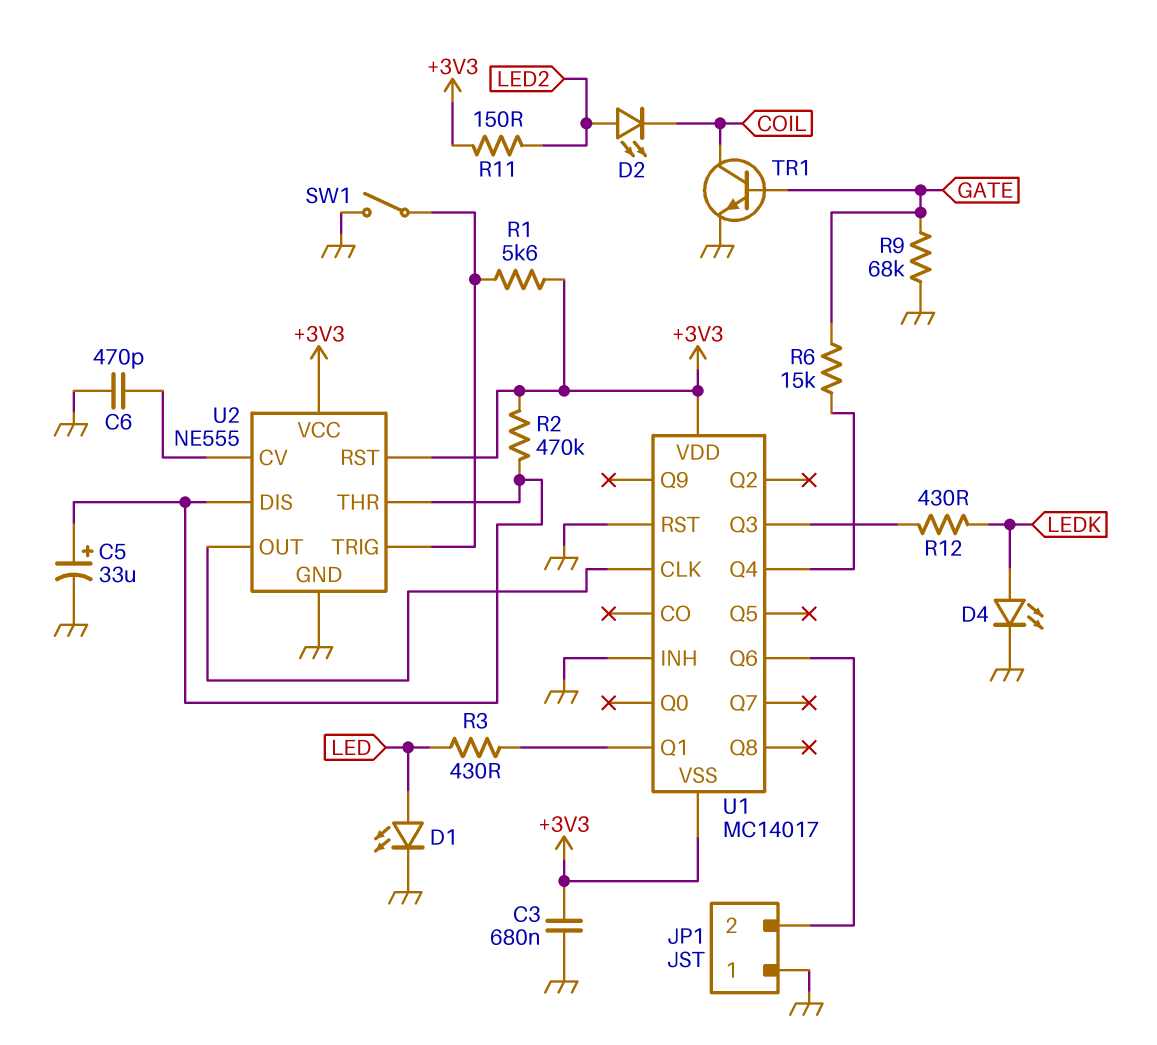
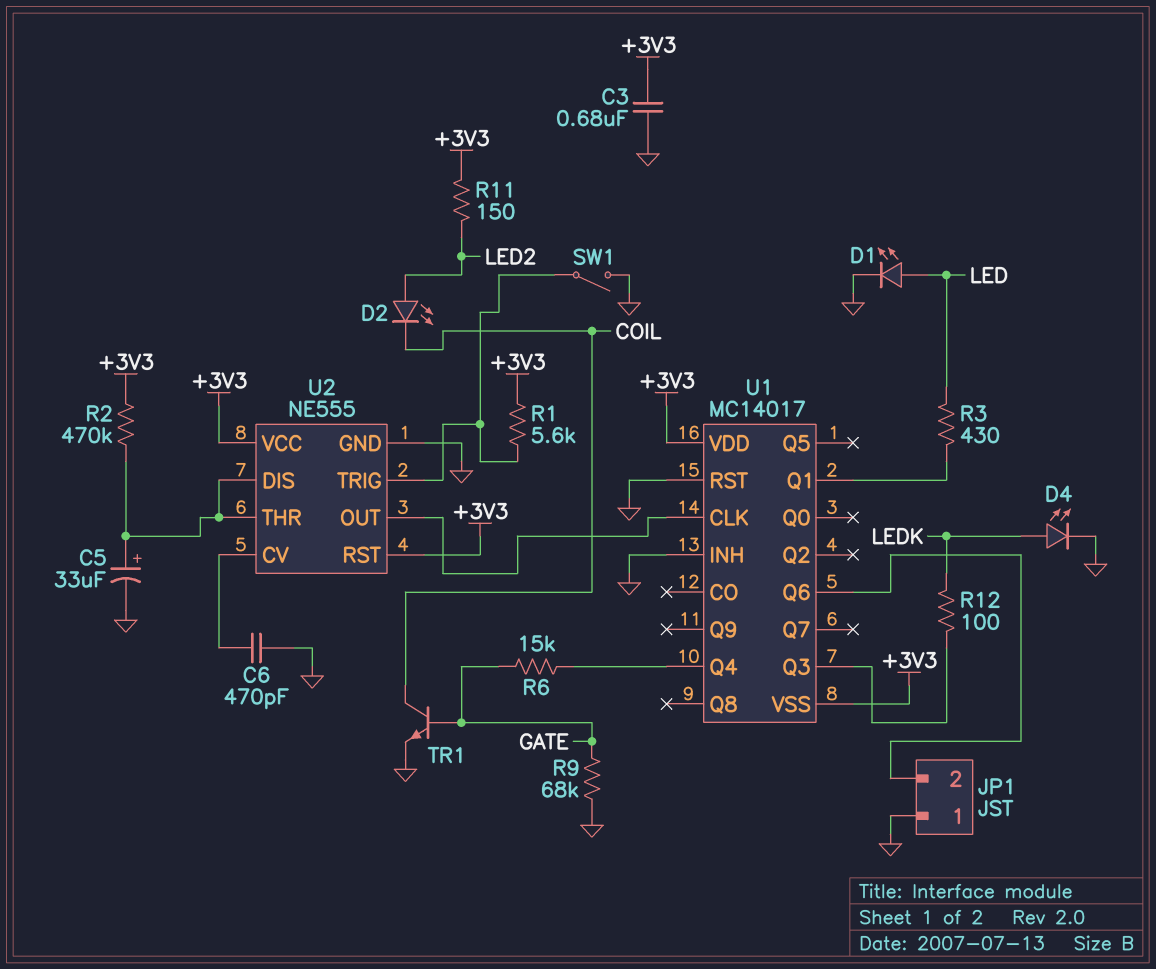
R12: 430 (LEDK, U1/Q3) -> 100 (LEDK, U1/Q3)

